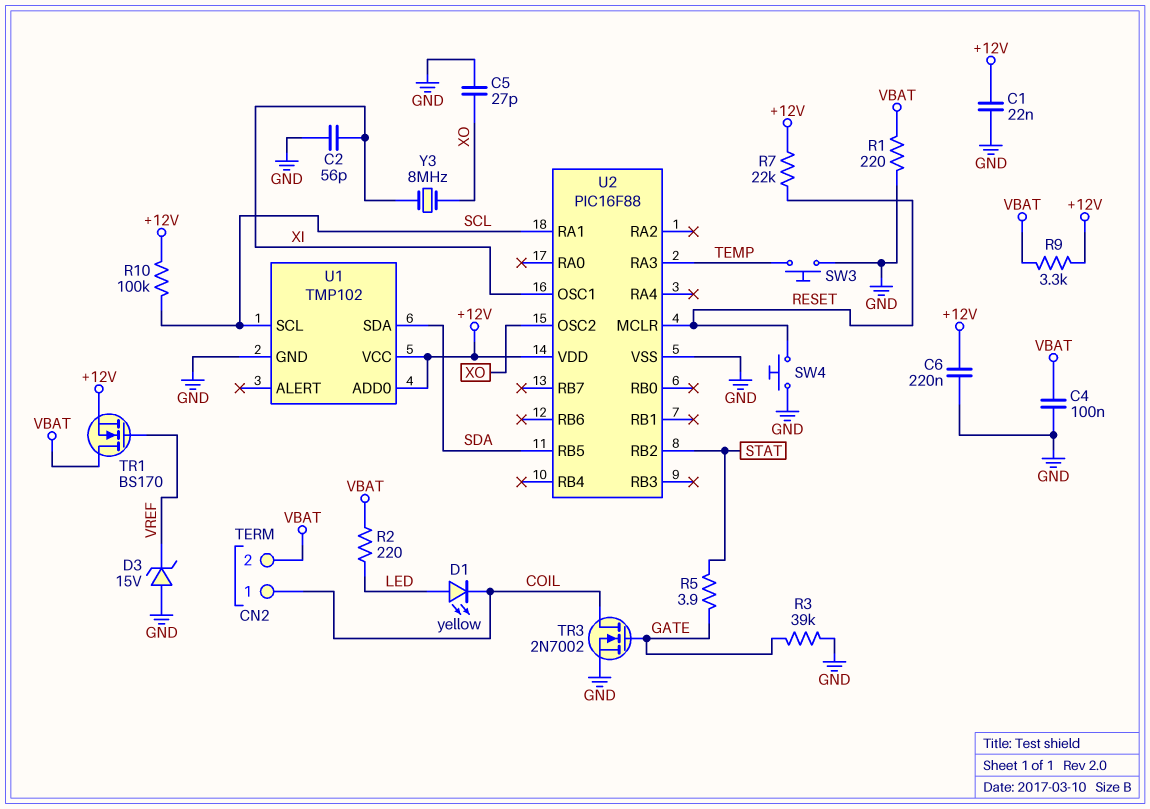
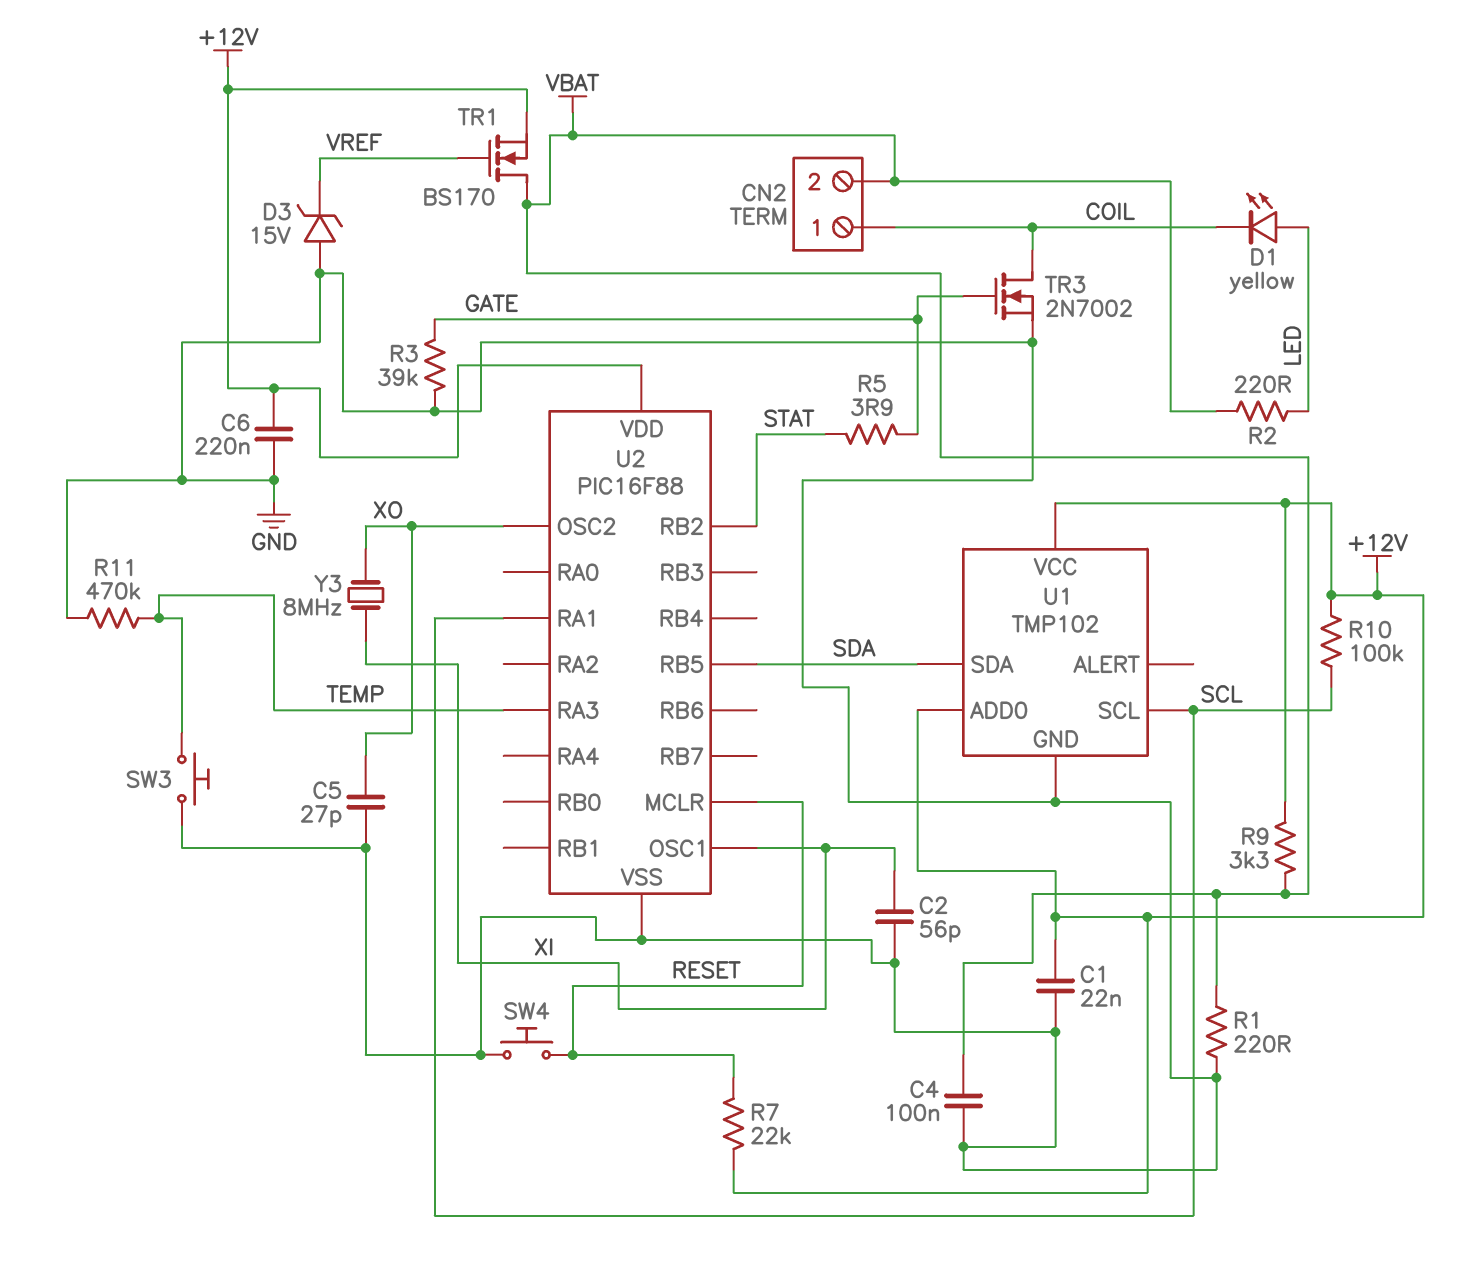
R11: none -> 470k (GND, TEMP)

